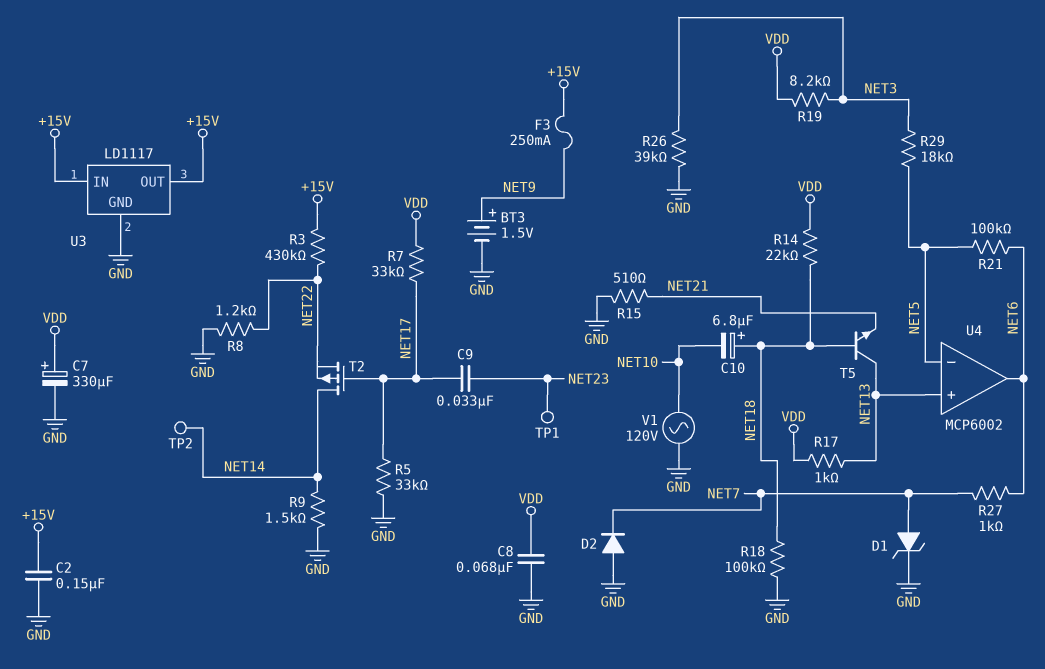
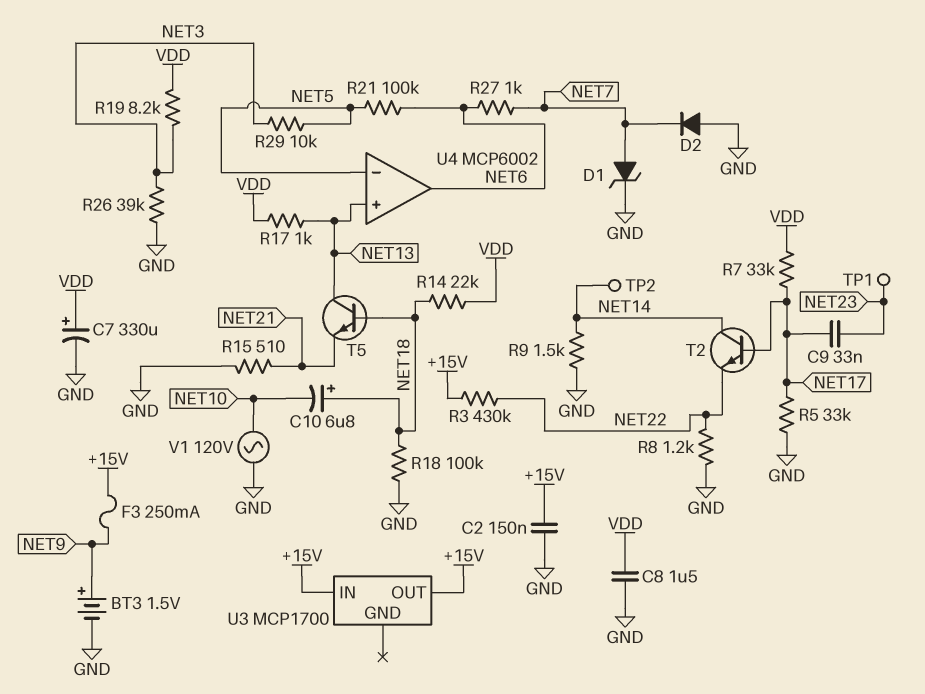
C8: 68nF (GND, VDD) -> 1.5uF (GND, VDD)
R29: 18k (NET3, NET5) -> 10k (NET3, NET5)
T2: PMOS (G NET17, D NET14, S NET22) -> NPN (B NET17, C NET14, E NET22)
U3: LD1117 -> MCP1700
U3 pin GND: GND -> none

